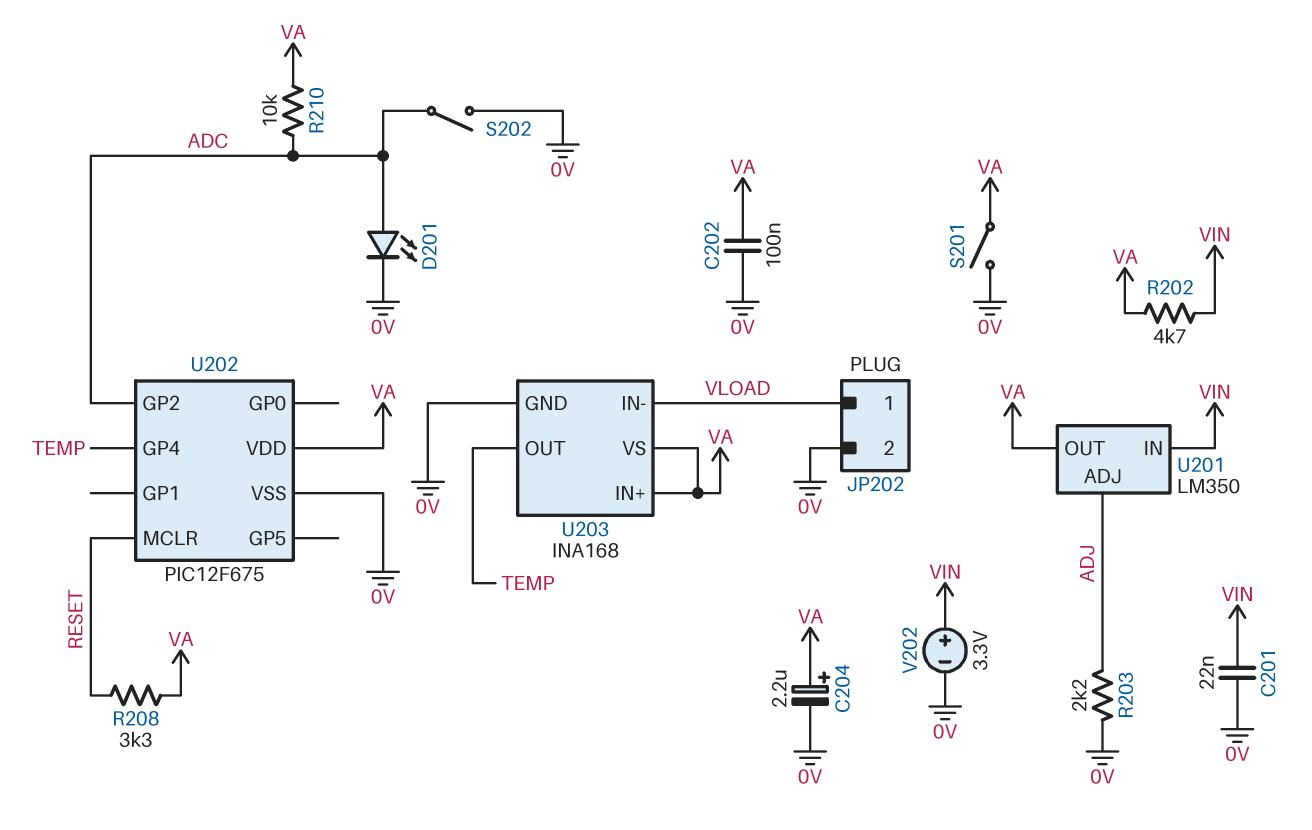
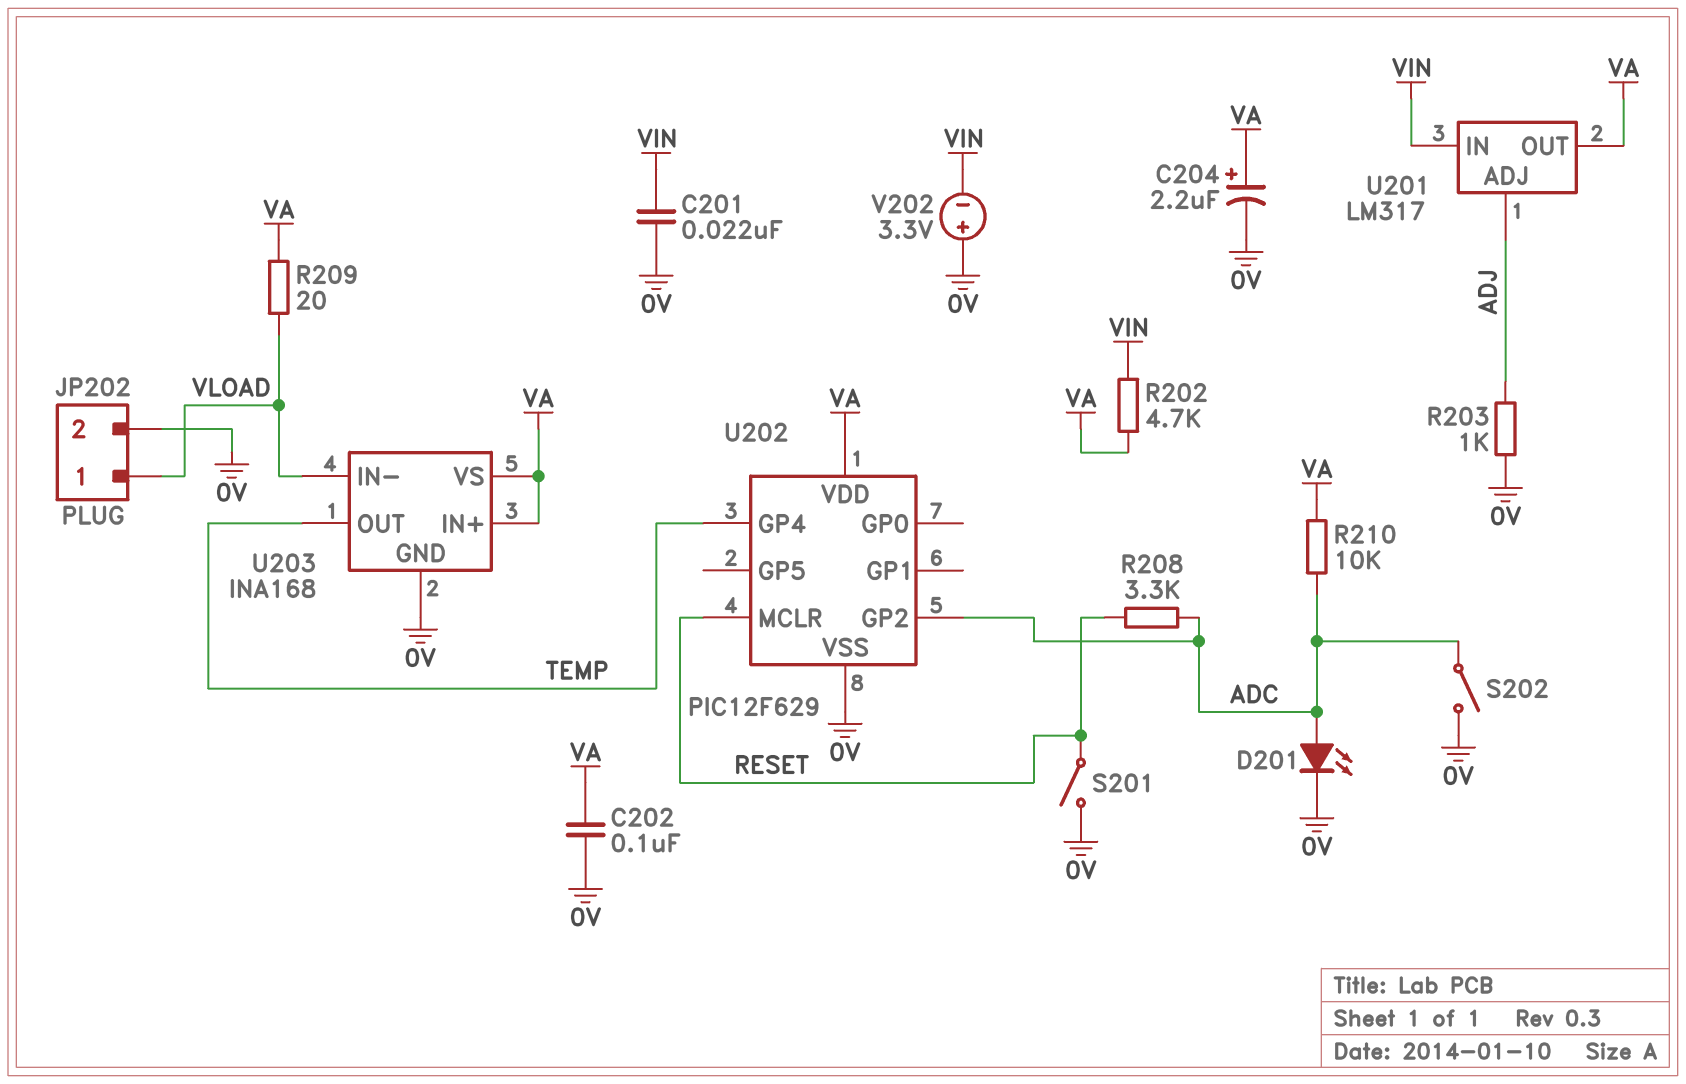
R203: 2.2k (0V, ADJ) -> 1k (0V, ADJ)
R208: 3.3k (RESET, VA) -> 3.3k (ADC, RESET)
R209: none -> 20 (VA, VLOAD)
S201: switch (0V, VA) -> switch (0V, RESET)
U201: LM350 -> LM317
U202: PIC12F675 -> PIC12F629
V202: 3.3V (plus VIN, minus 0V) -> 3.3V (plus 0V, minus VIN)

